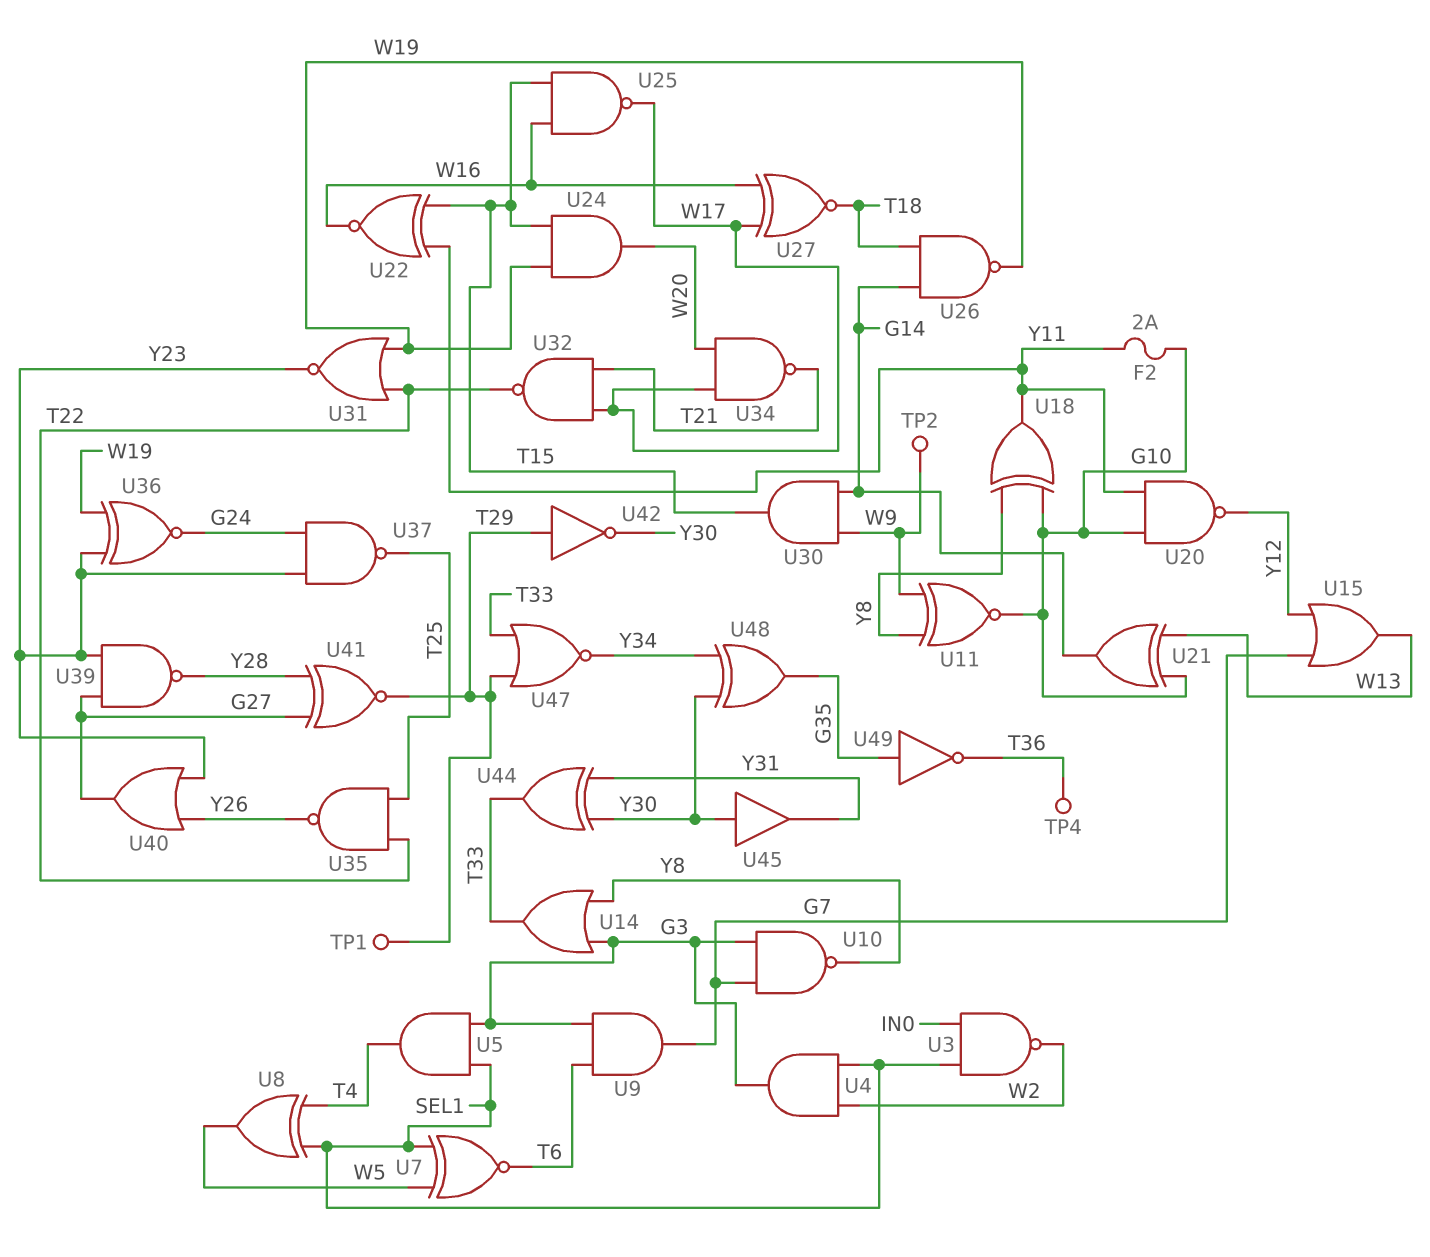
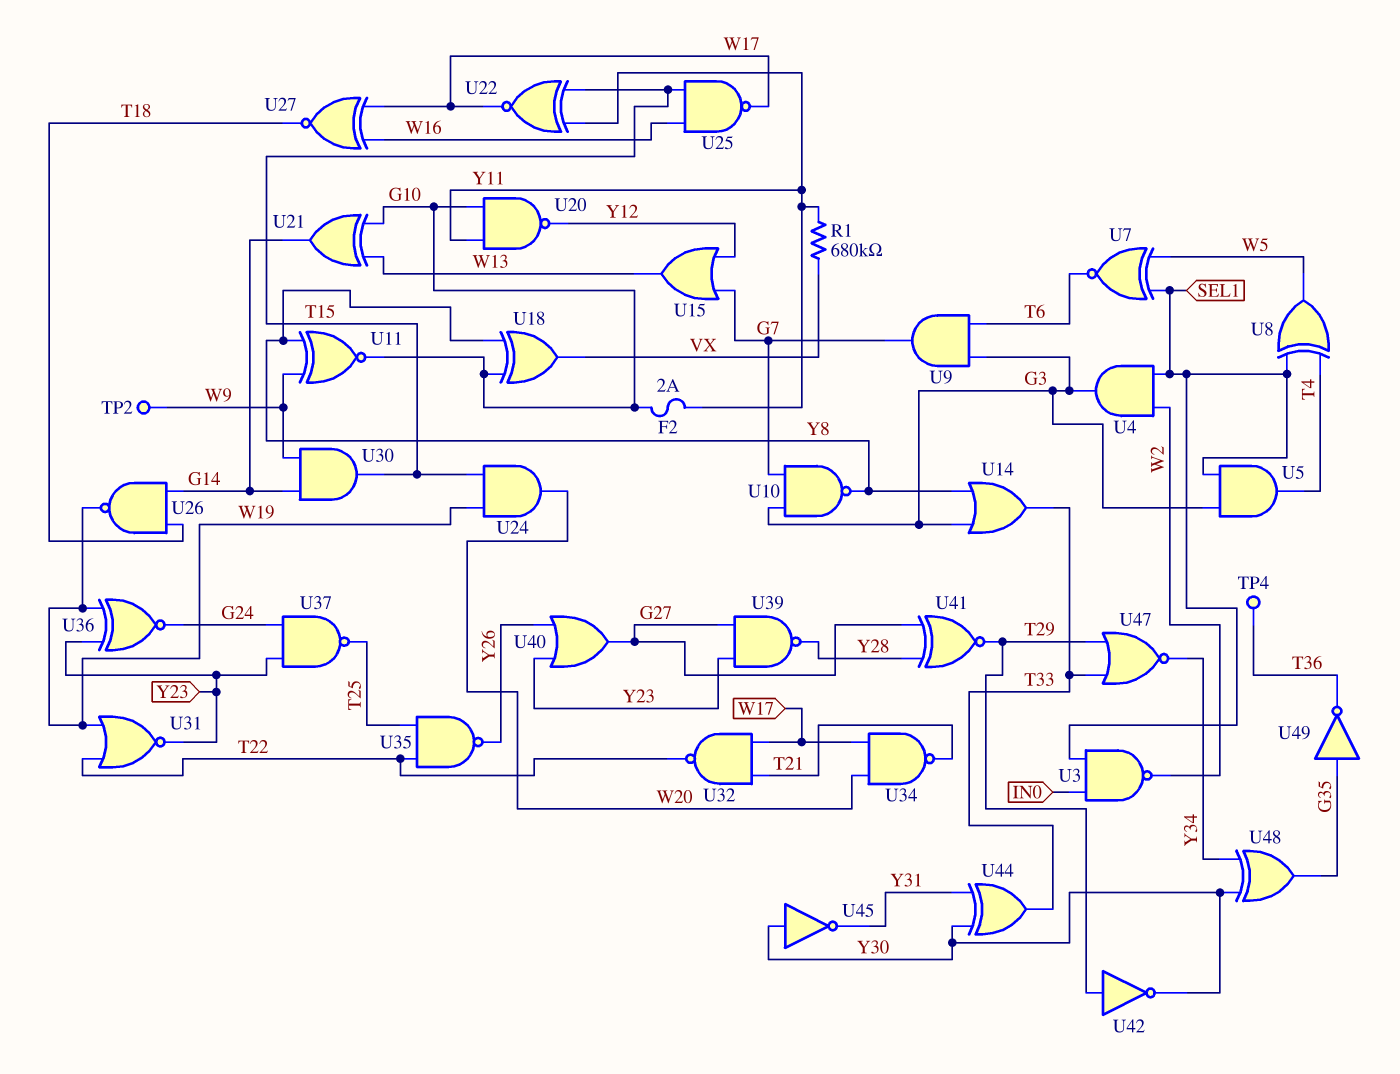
R1: none -> 680k (VX, Y11)
TP1: test point (T29) -> none
U18: XOR (in G10, in Y8, out Y11) -> XOR (in G10, in Y8, out VX)
U22: XNOR (in T15, in Y11, out W16) -> XNOR (in T15, in Y11, out W17)
U45: buffer (in Y30, out Y31) -> NOT (in Y30, out Y31)

